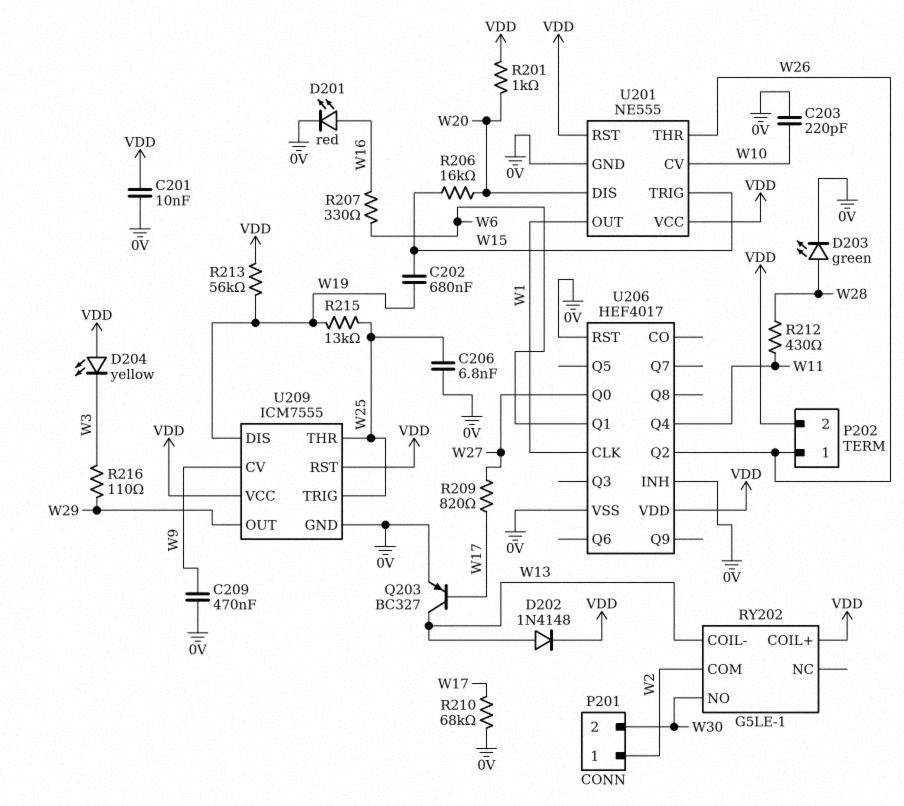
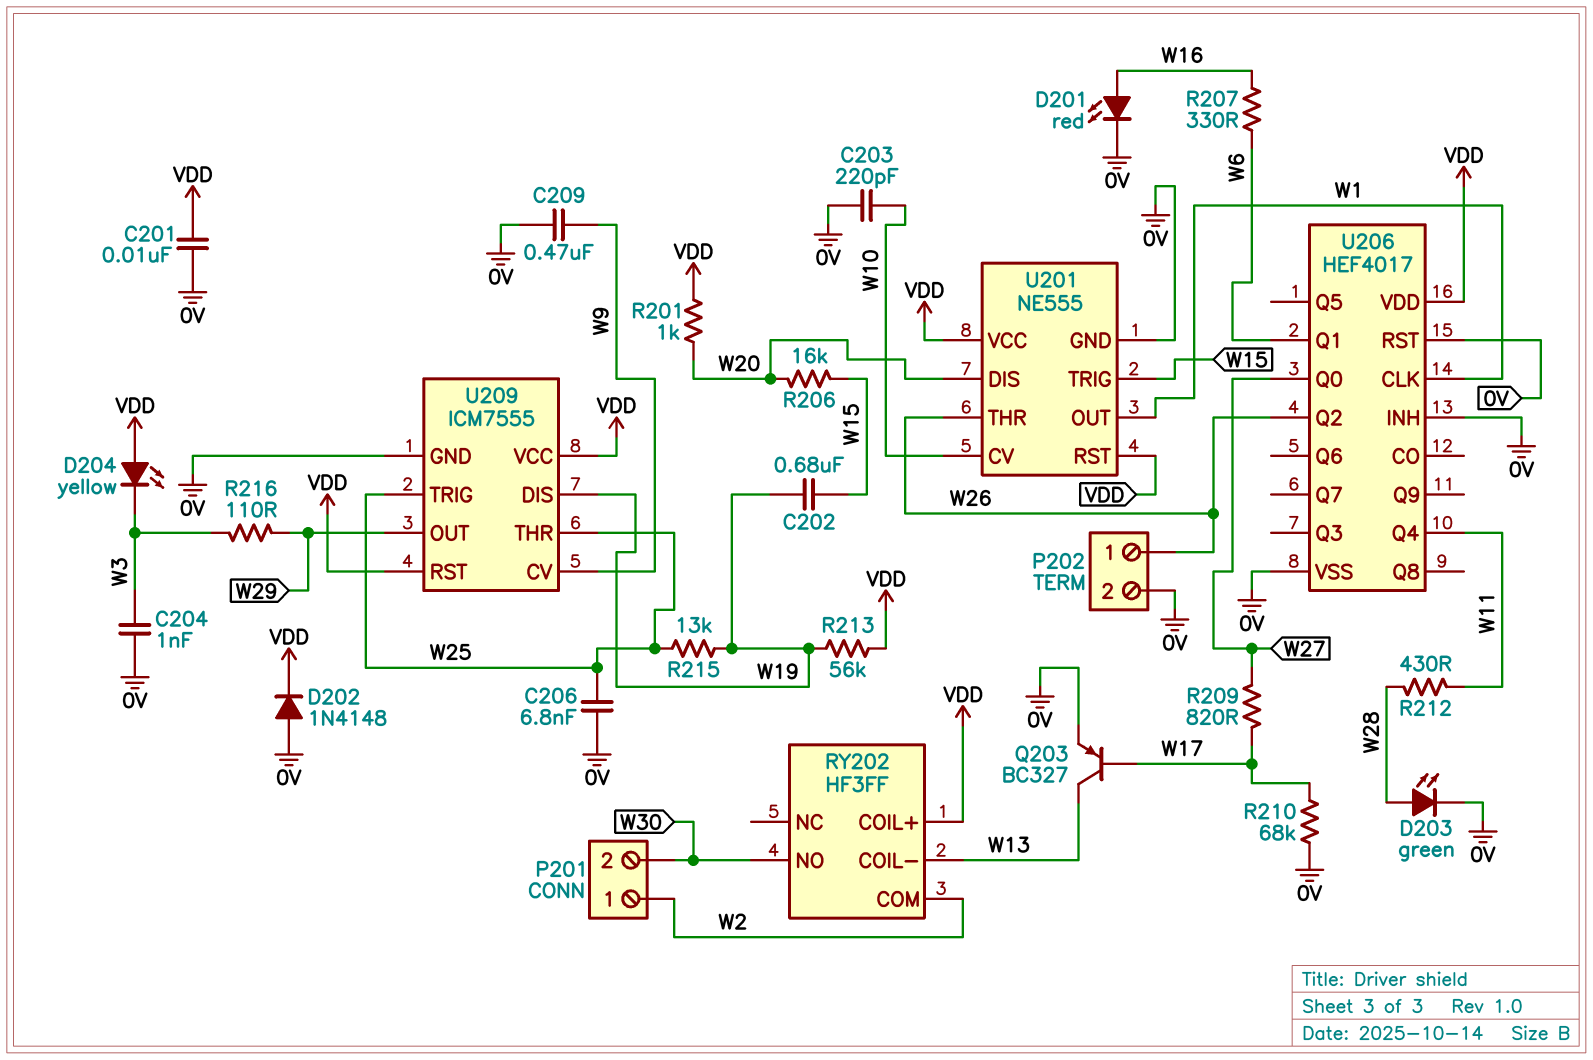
C204: none -> 1nF (0V, W3)
D202: diode 1N4148 (A W13, K VDD) -> diode 1N4148 (A 0V, K VDD)
P202 pin 2: VDD -> 0V
RY202: G5LE-1 -> HF3FF

